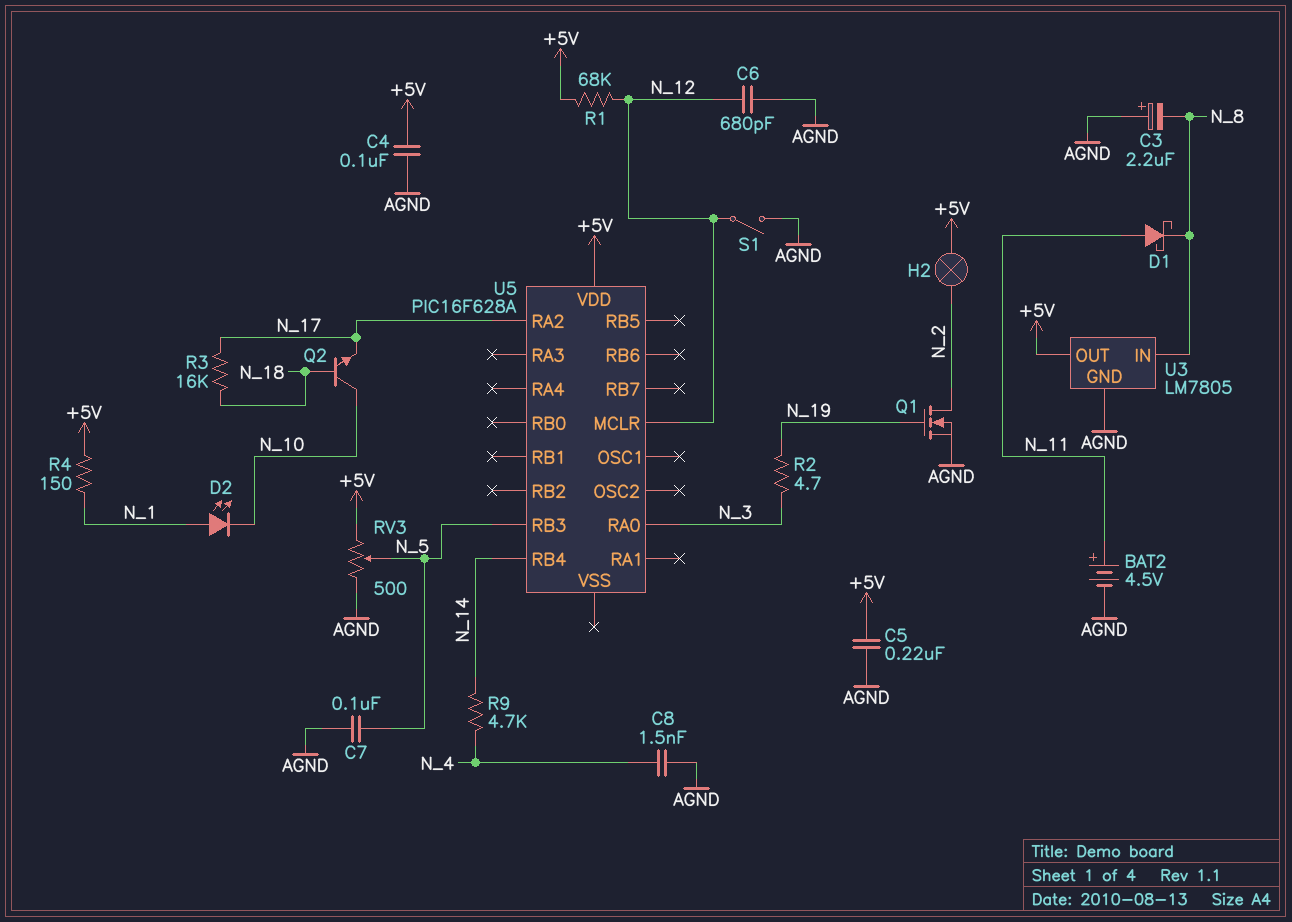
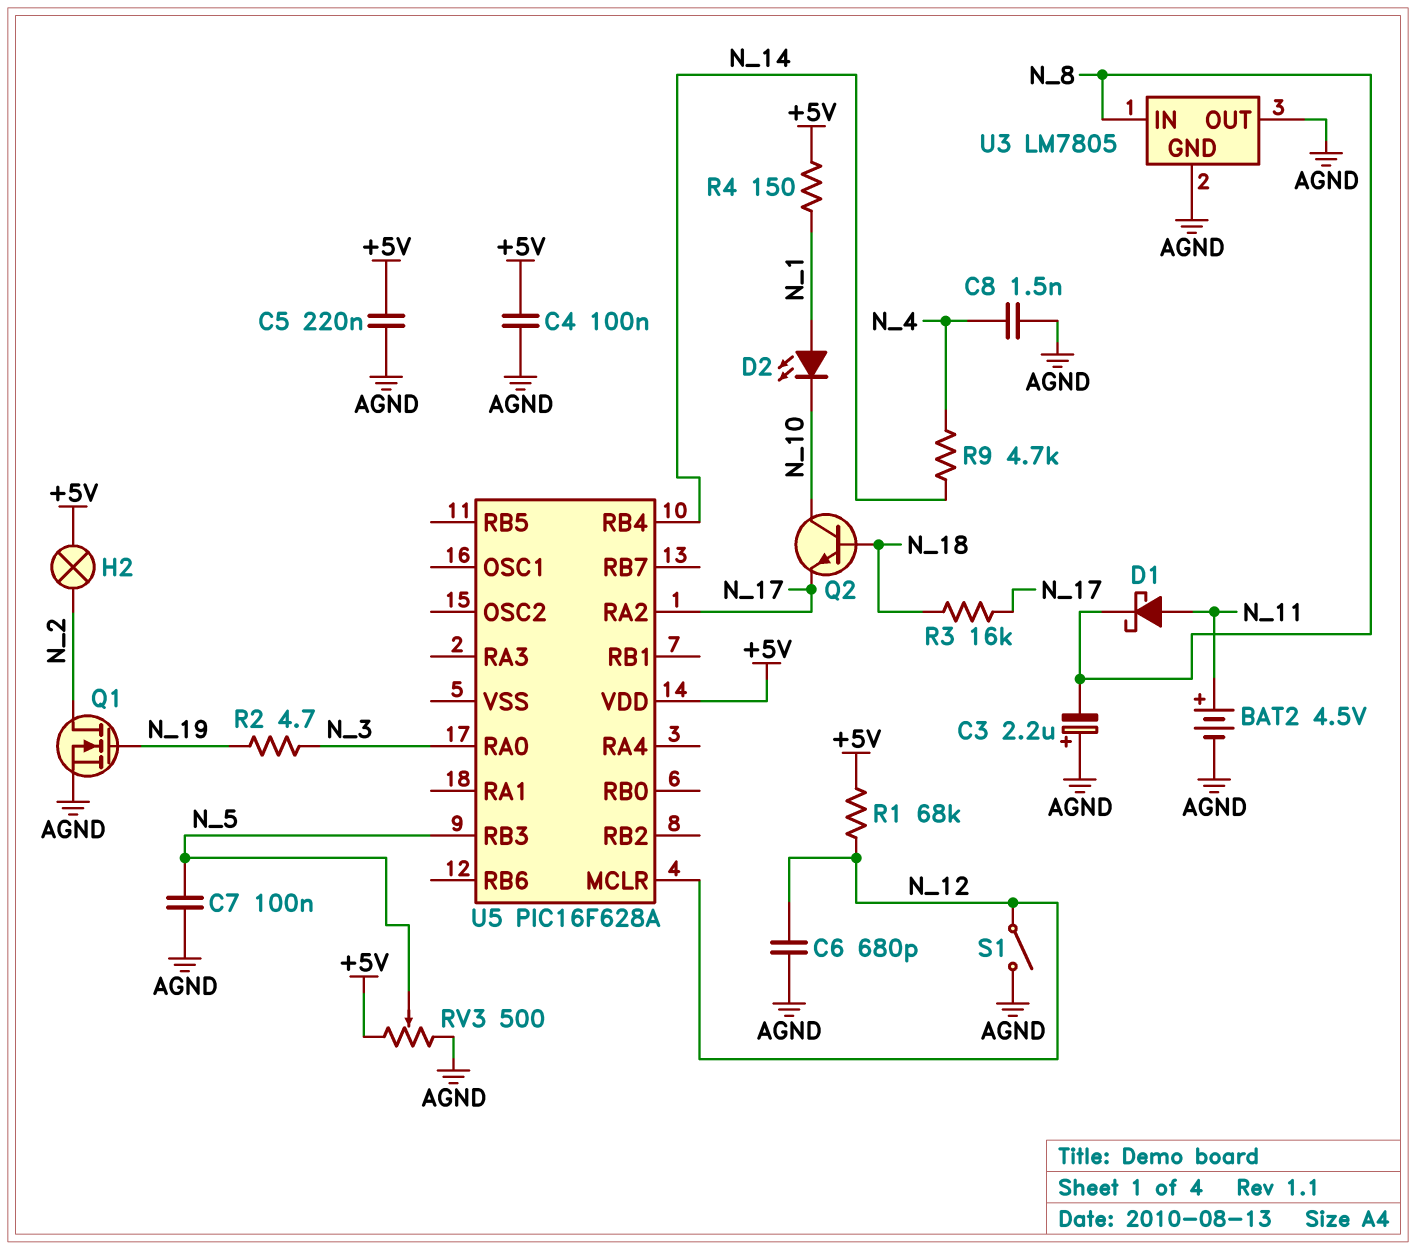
U3 pin OUT: +5V -> AGND

